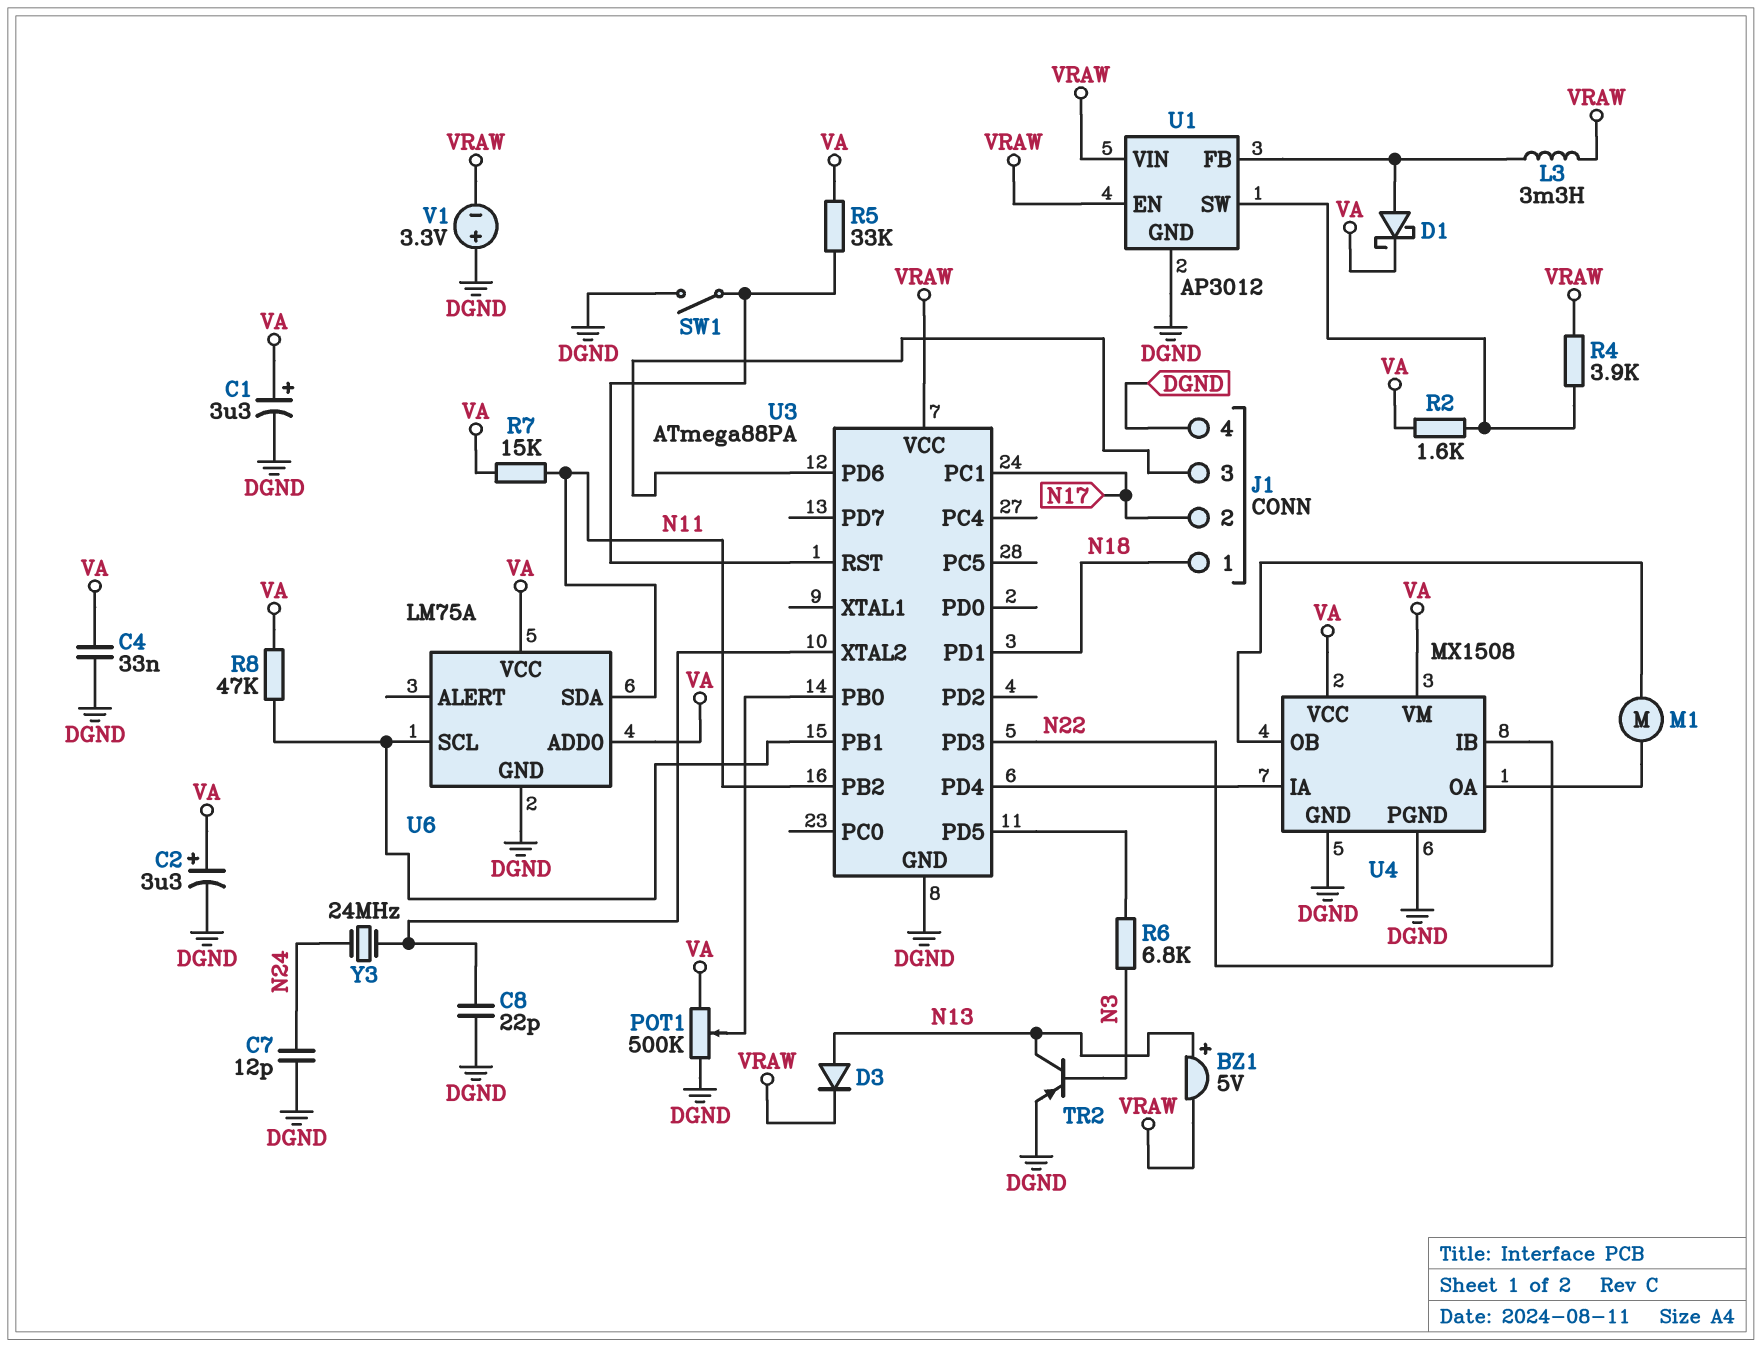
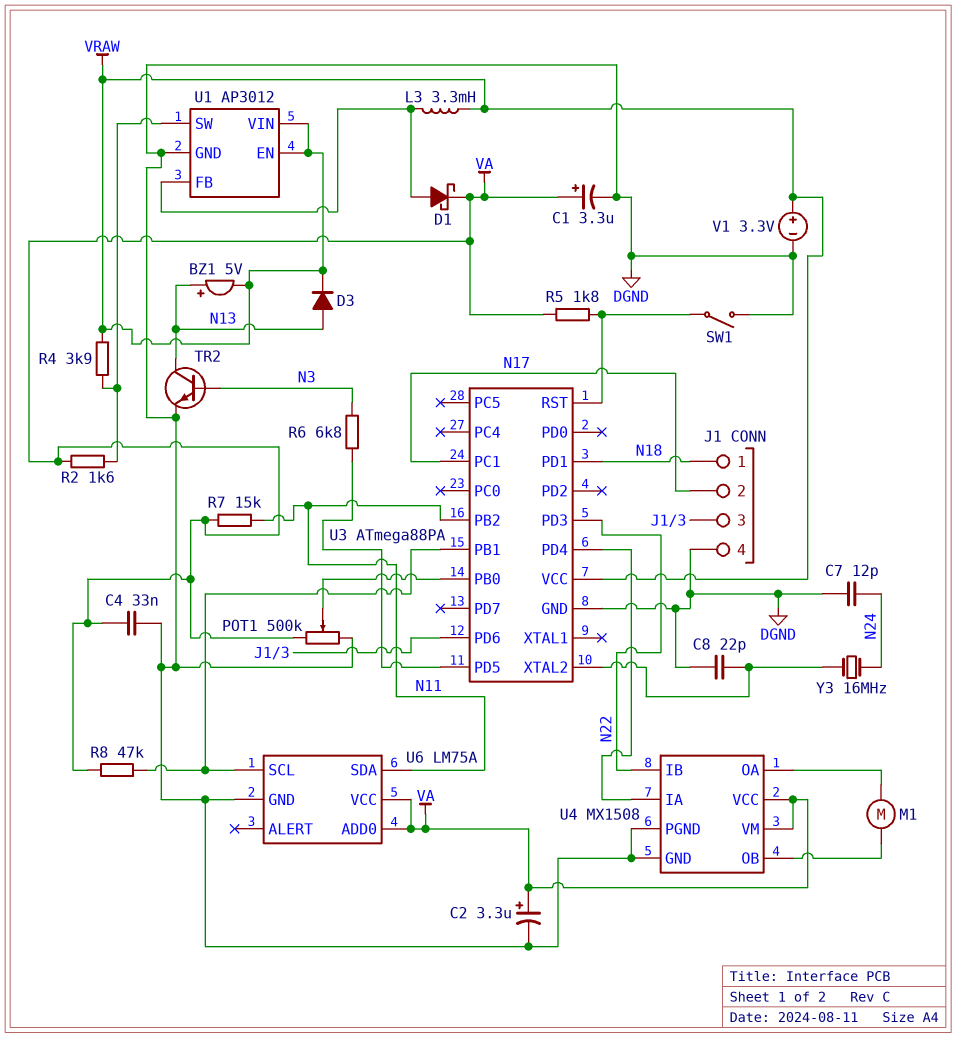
R5: 33k (U3/RST, VA) -> 1.8k (U3/RST, VA)
TR2: PNP (B N3, C N13, E DGND) -> NPN (B N3, C N13, E DGND)
V1: 3.3V (plus DGND, minus VRAW) -> 3.3V (plus VRAW, minus DGND)
Y3: 24MHz (N24, U3/XTAL2) -> 16MHz (N24, U3/XTAL2)

